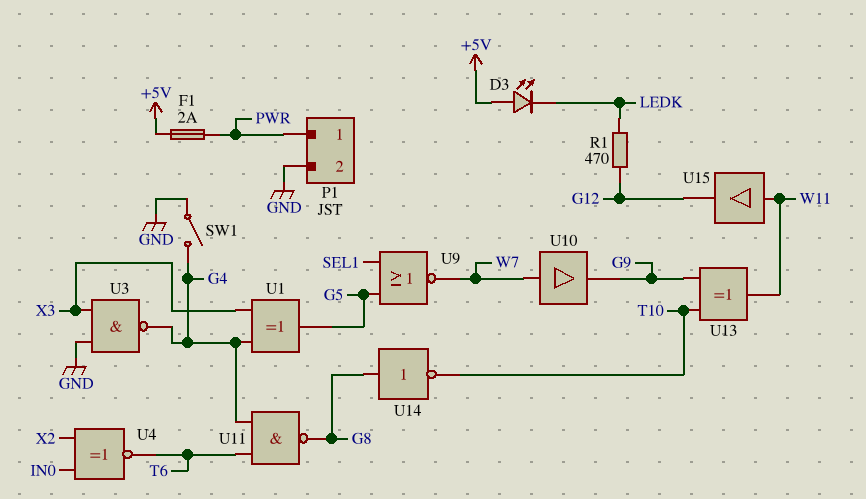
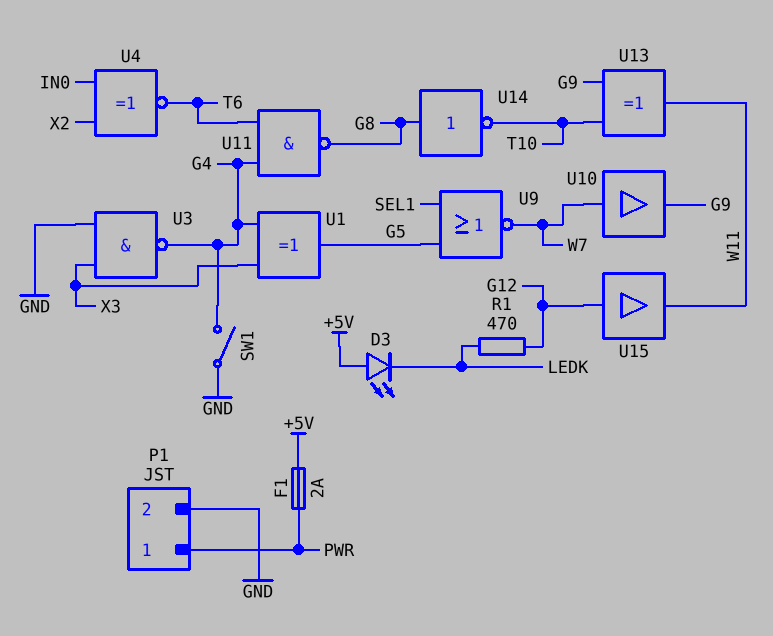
U15: buffer (in W11, out G12) -> buffer (in G12, out W11)

